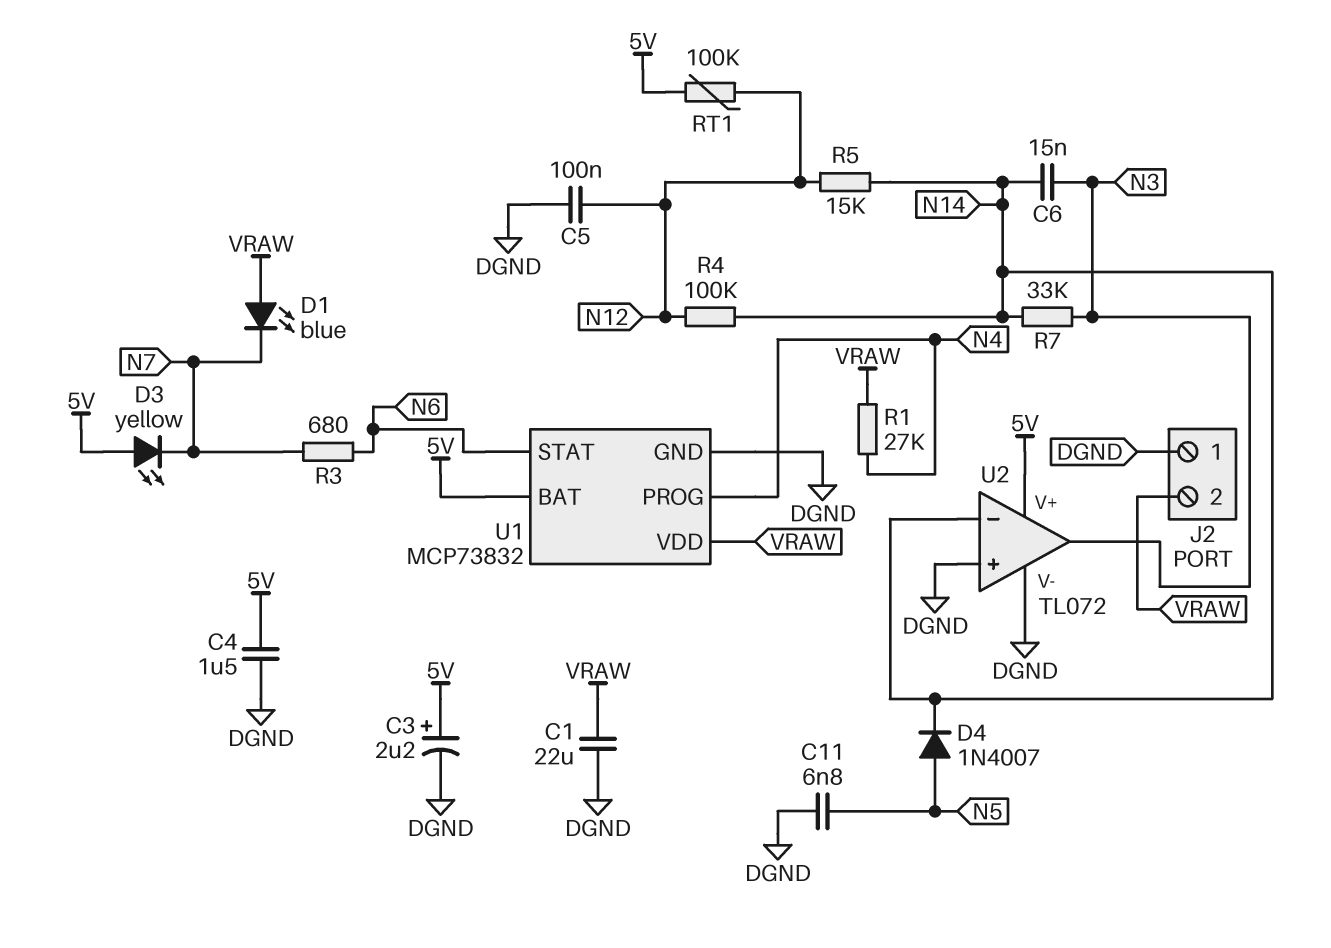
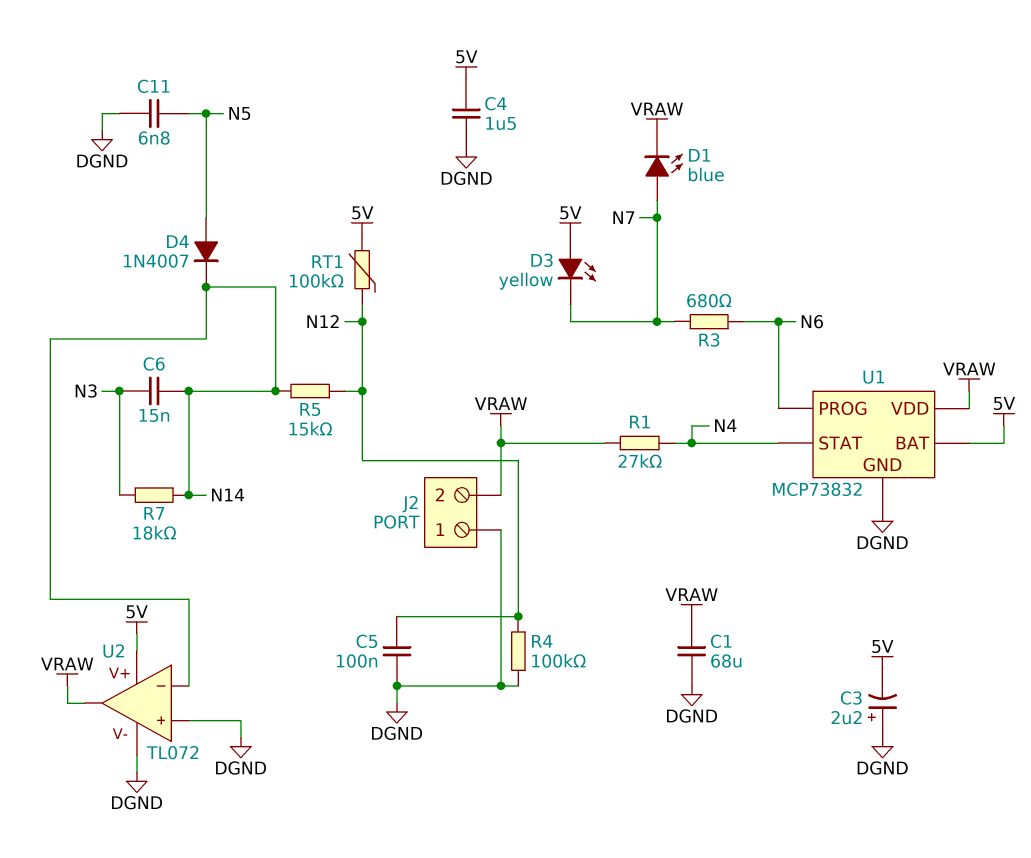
C1: 22uF (DGND, VRAW) -> 68uF (DGND, VRAW)
C3: 2.2uF (plus 5V, minus DGND) -> 2.2uF (plus DGND, minus 5V)
D1: LED blue (A VRAW, K N7) -> LED blue (A N7, K VRAW)
R4: 100k (N12, N14) -> 100k (DGND, N12)
R7: 33k (N3, N14) -> 18k (N3, N14)
U1 pin PROG: N4 -> N6
U1 pin STAT: N6 -> N4
U2 pin out: N3 -> VRAW

